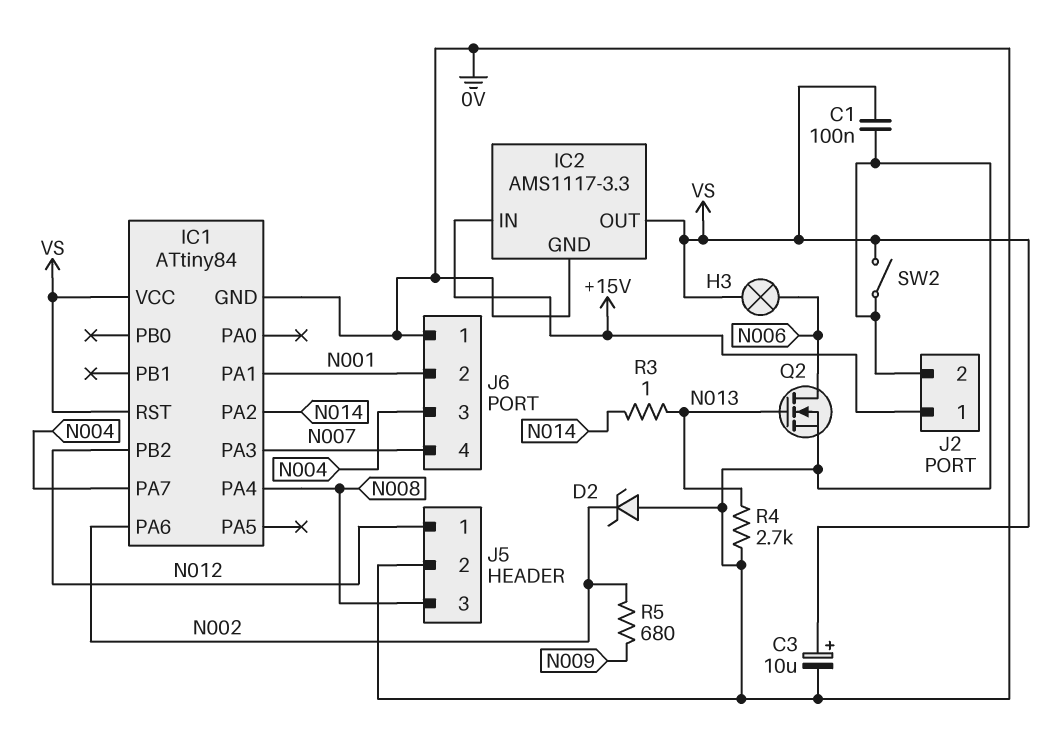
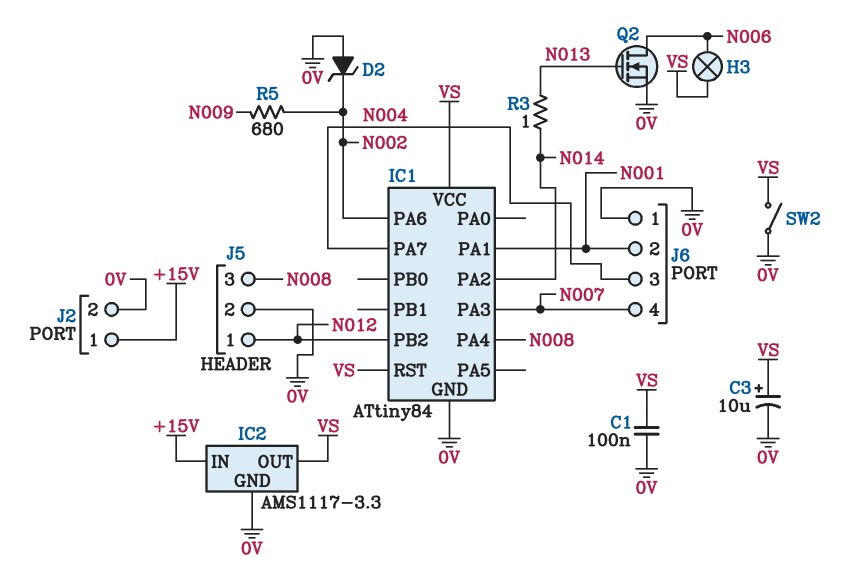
R4: 2.7k (0V, N013) -> none

